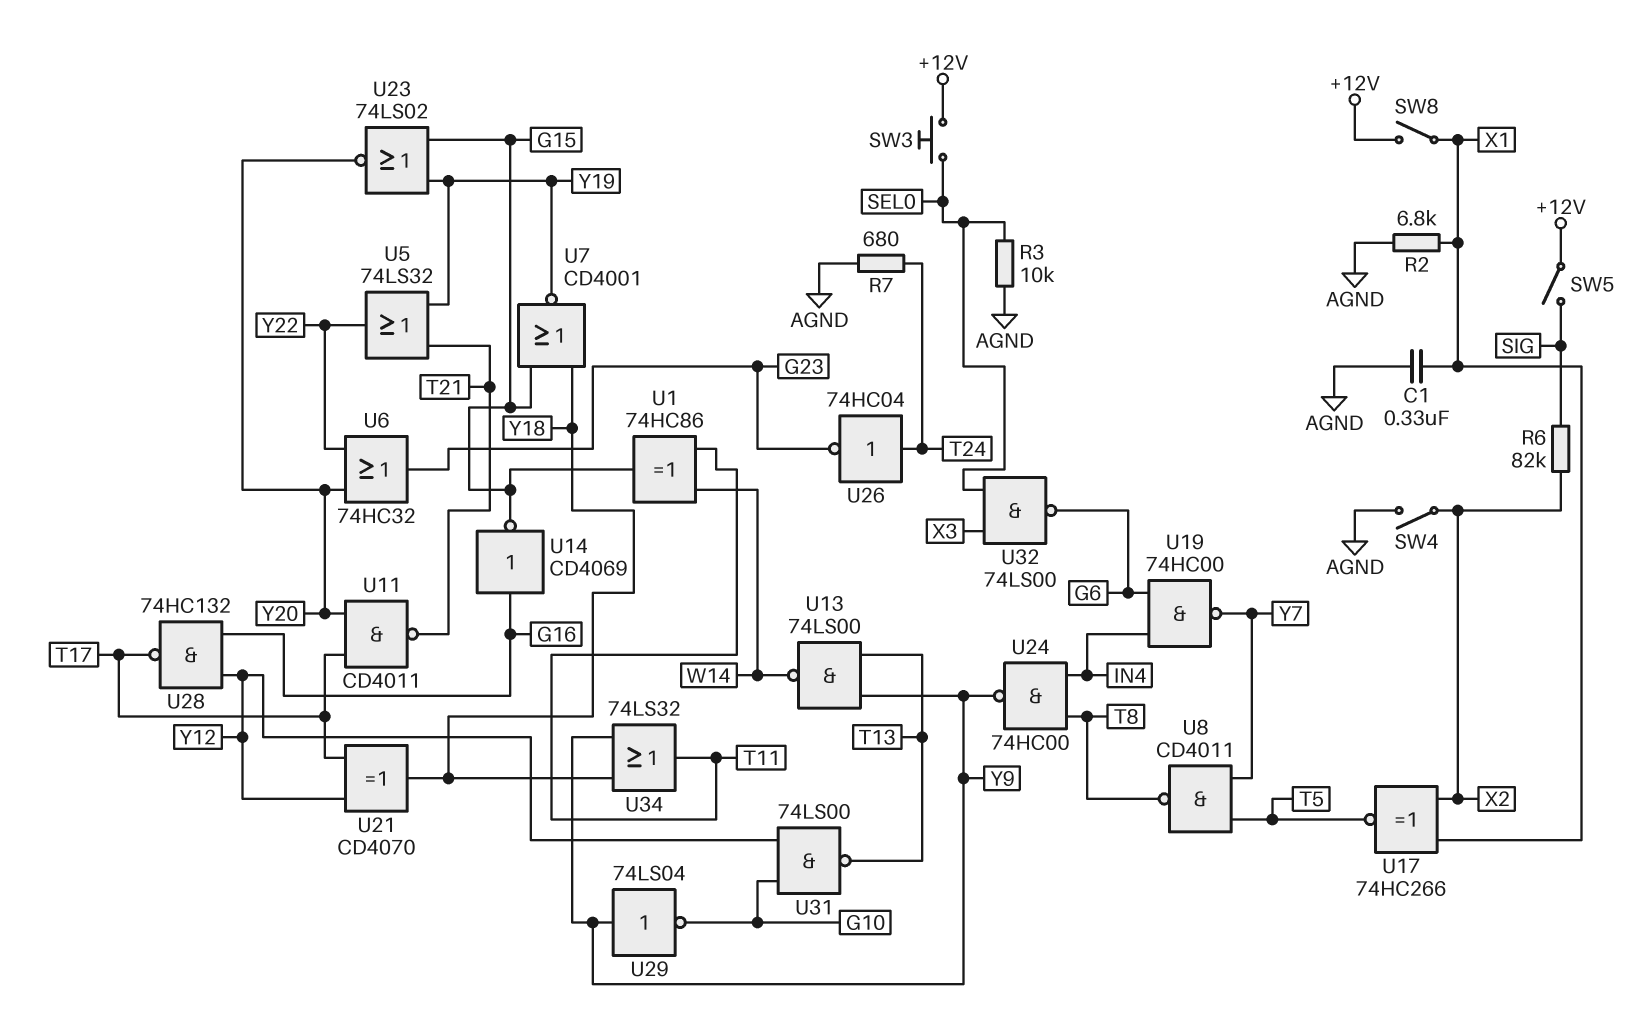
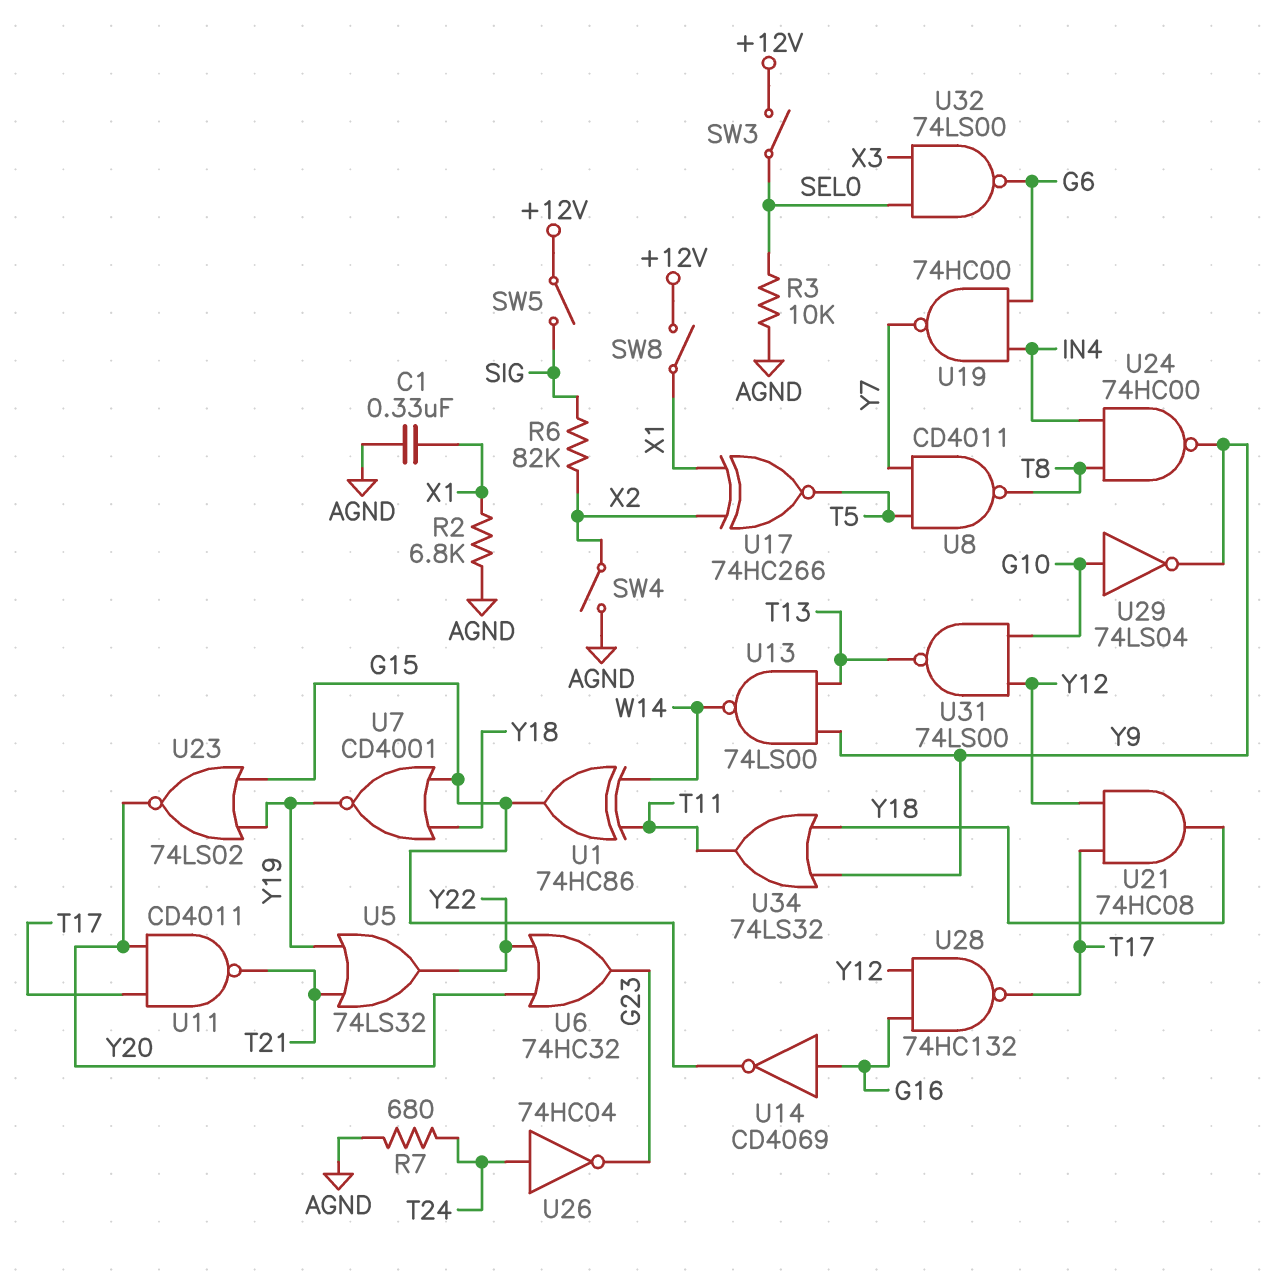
SW3: button (+12V, SEL0) -> switch (+12V, SEL0)
U21: XOR CD4070 (in T17, in Y12, out Y18) -> AND 74HC08 (in T17, in Y12, out Y18)
U29: NOT 74LS04 (in Y9, out G10) -> NOT 74LS04 (in G10, out Y9)

